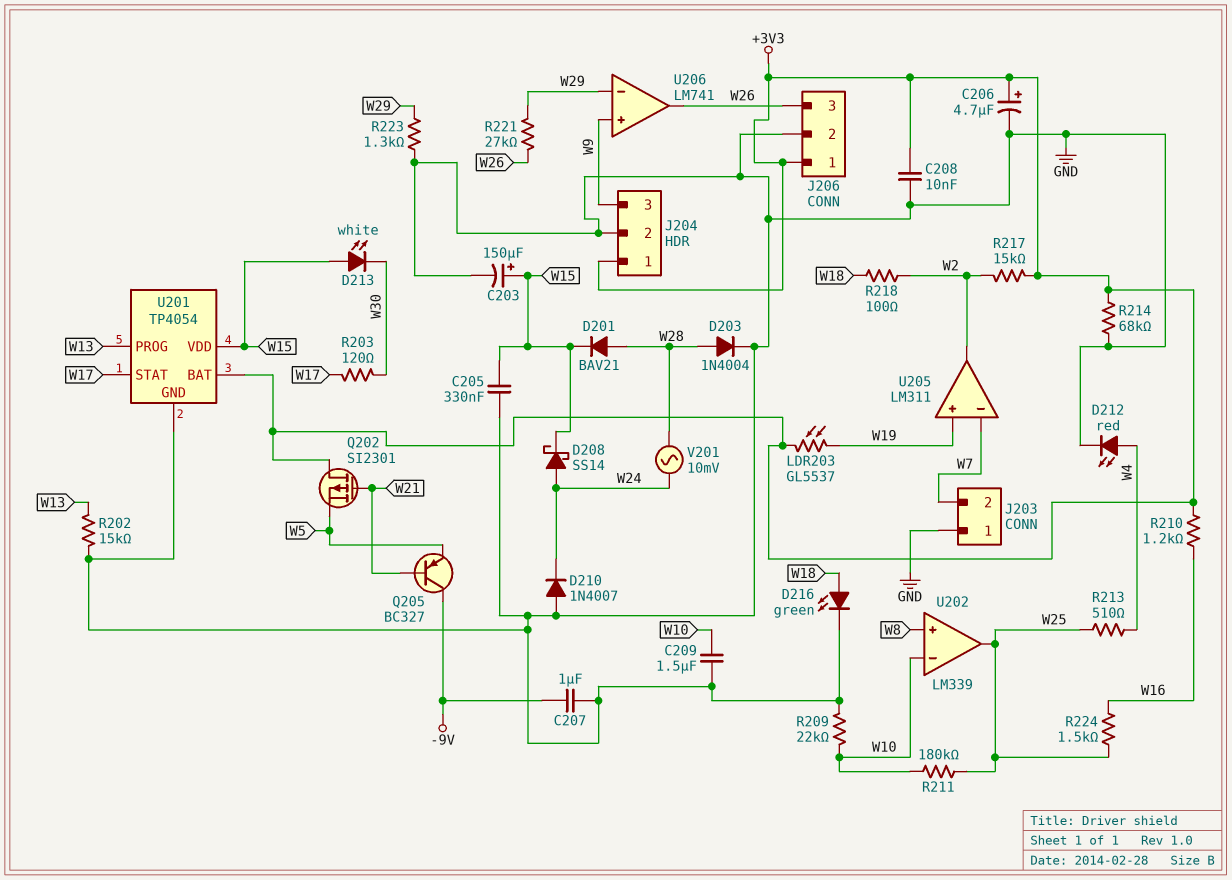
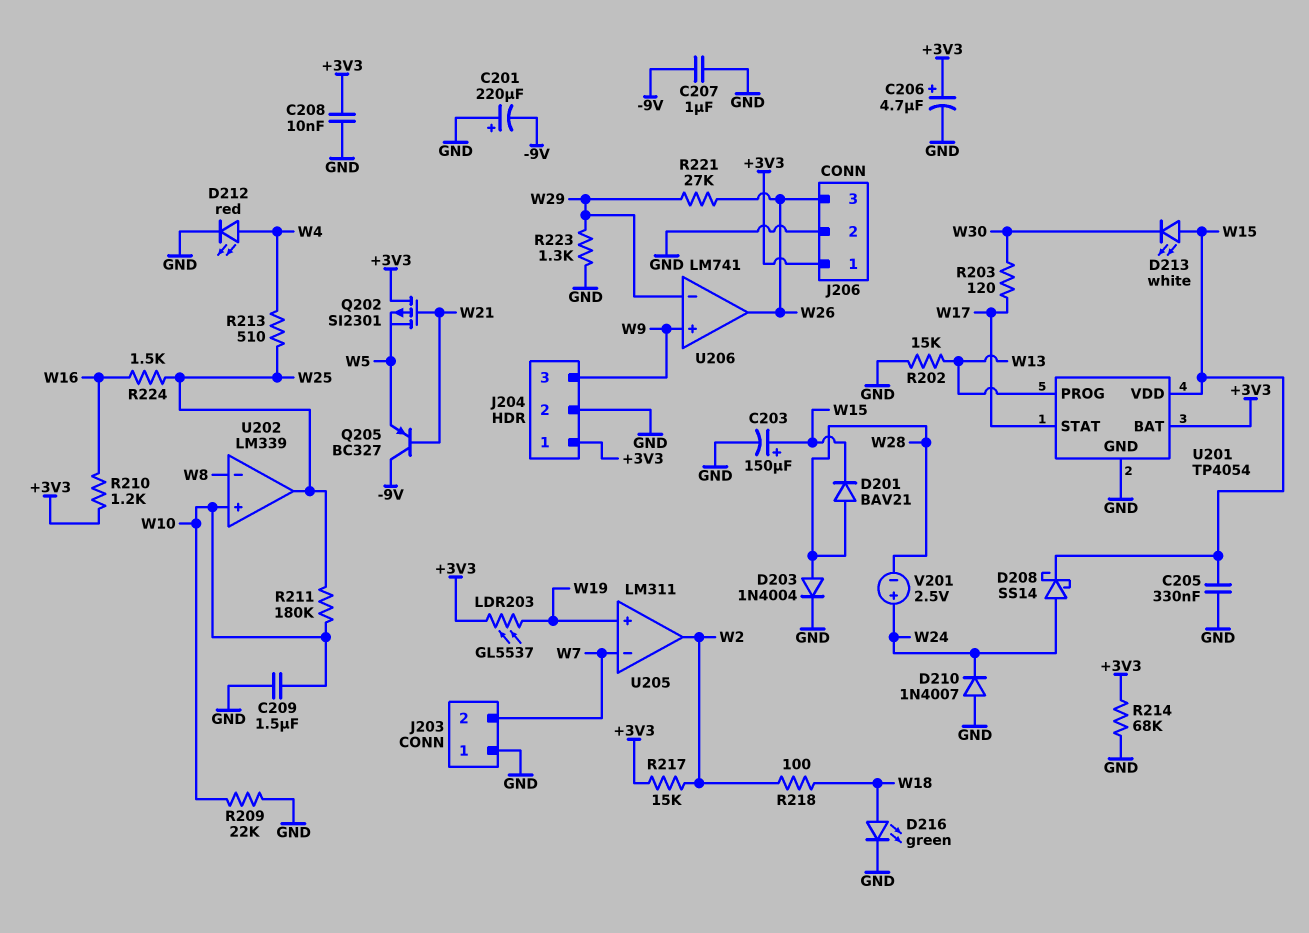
C201: none -> 220uF (plus GND, minus -9V)
U202 pin in+: W8 -> W10
U202 pin in-: W10 -> W8
V201: AC 10mV (W24, W28) -> 2.5V (plus W24, minus W28)

